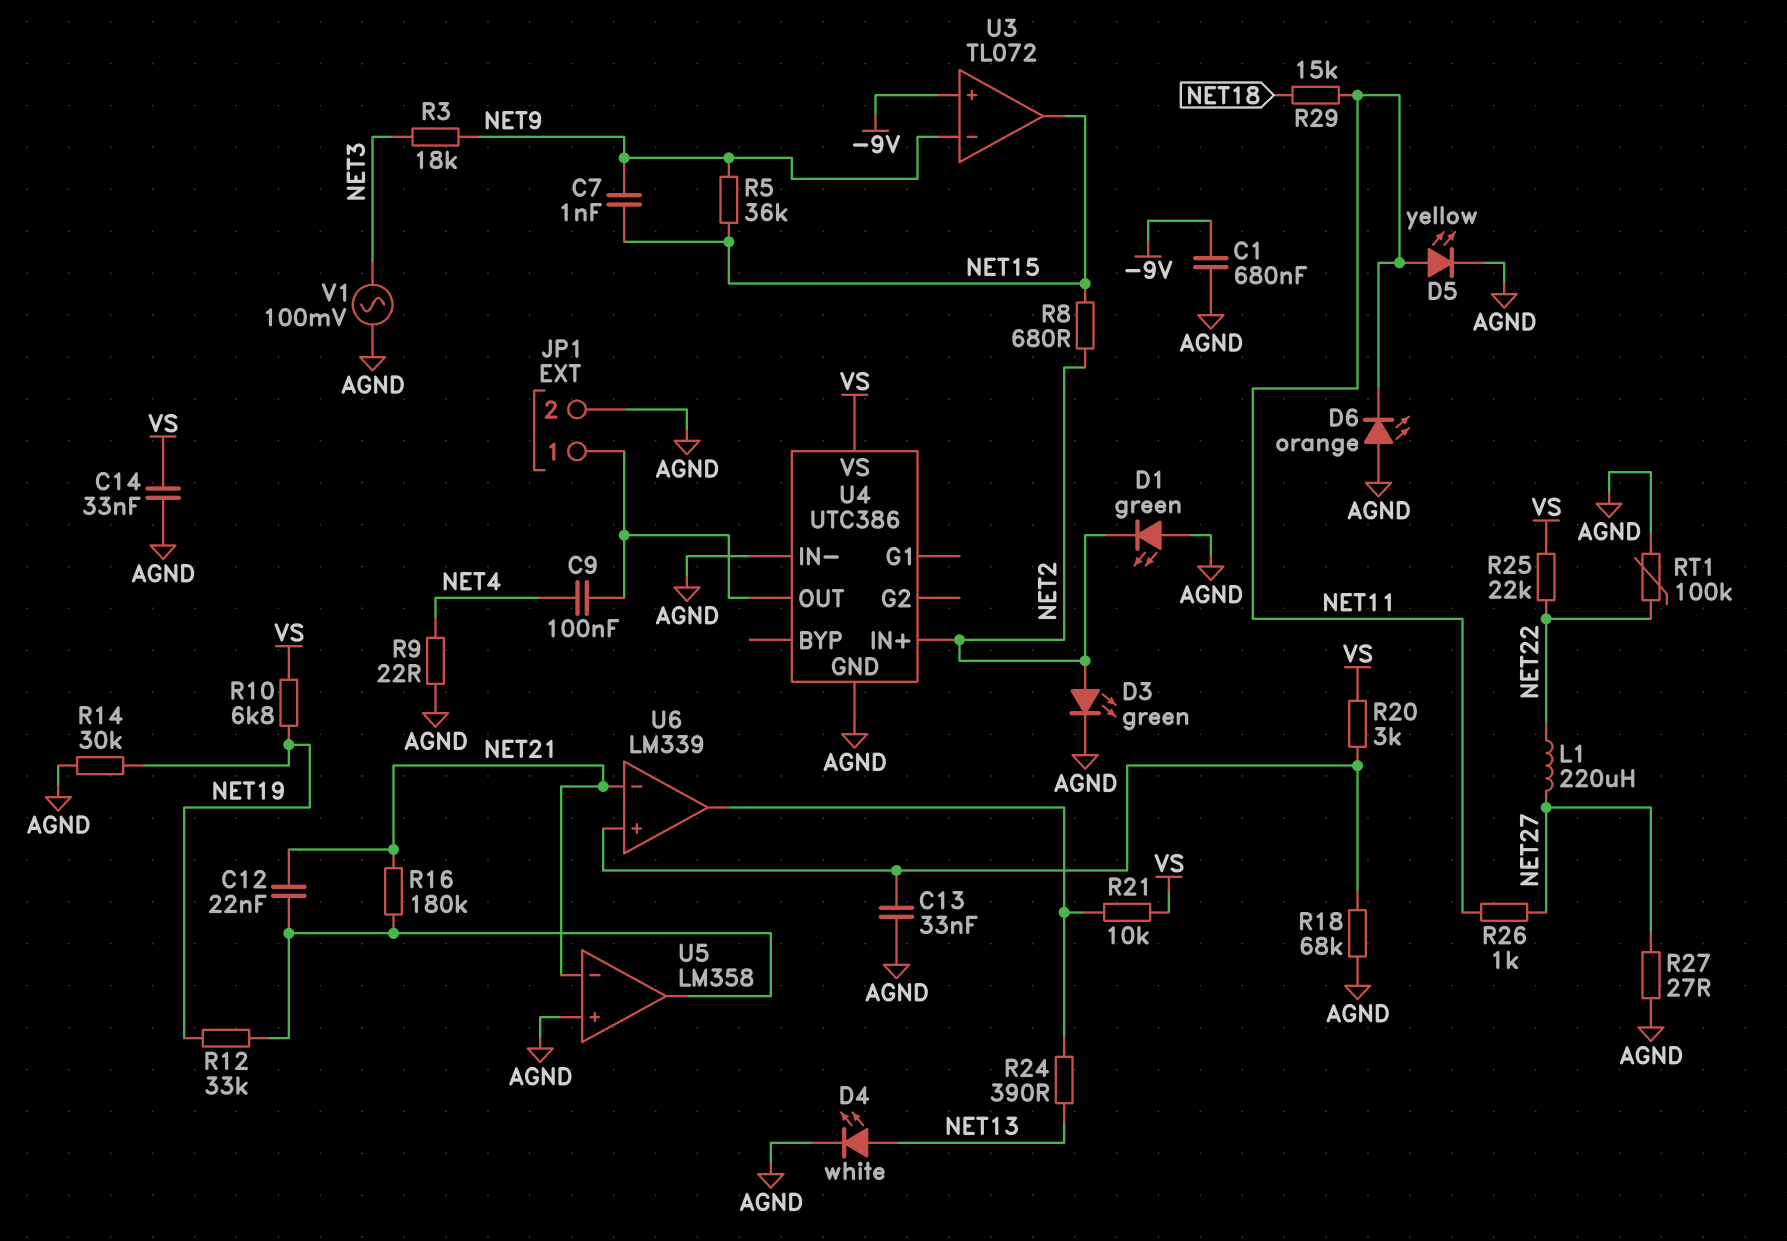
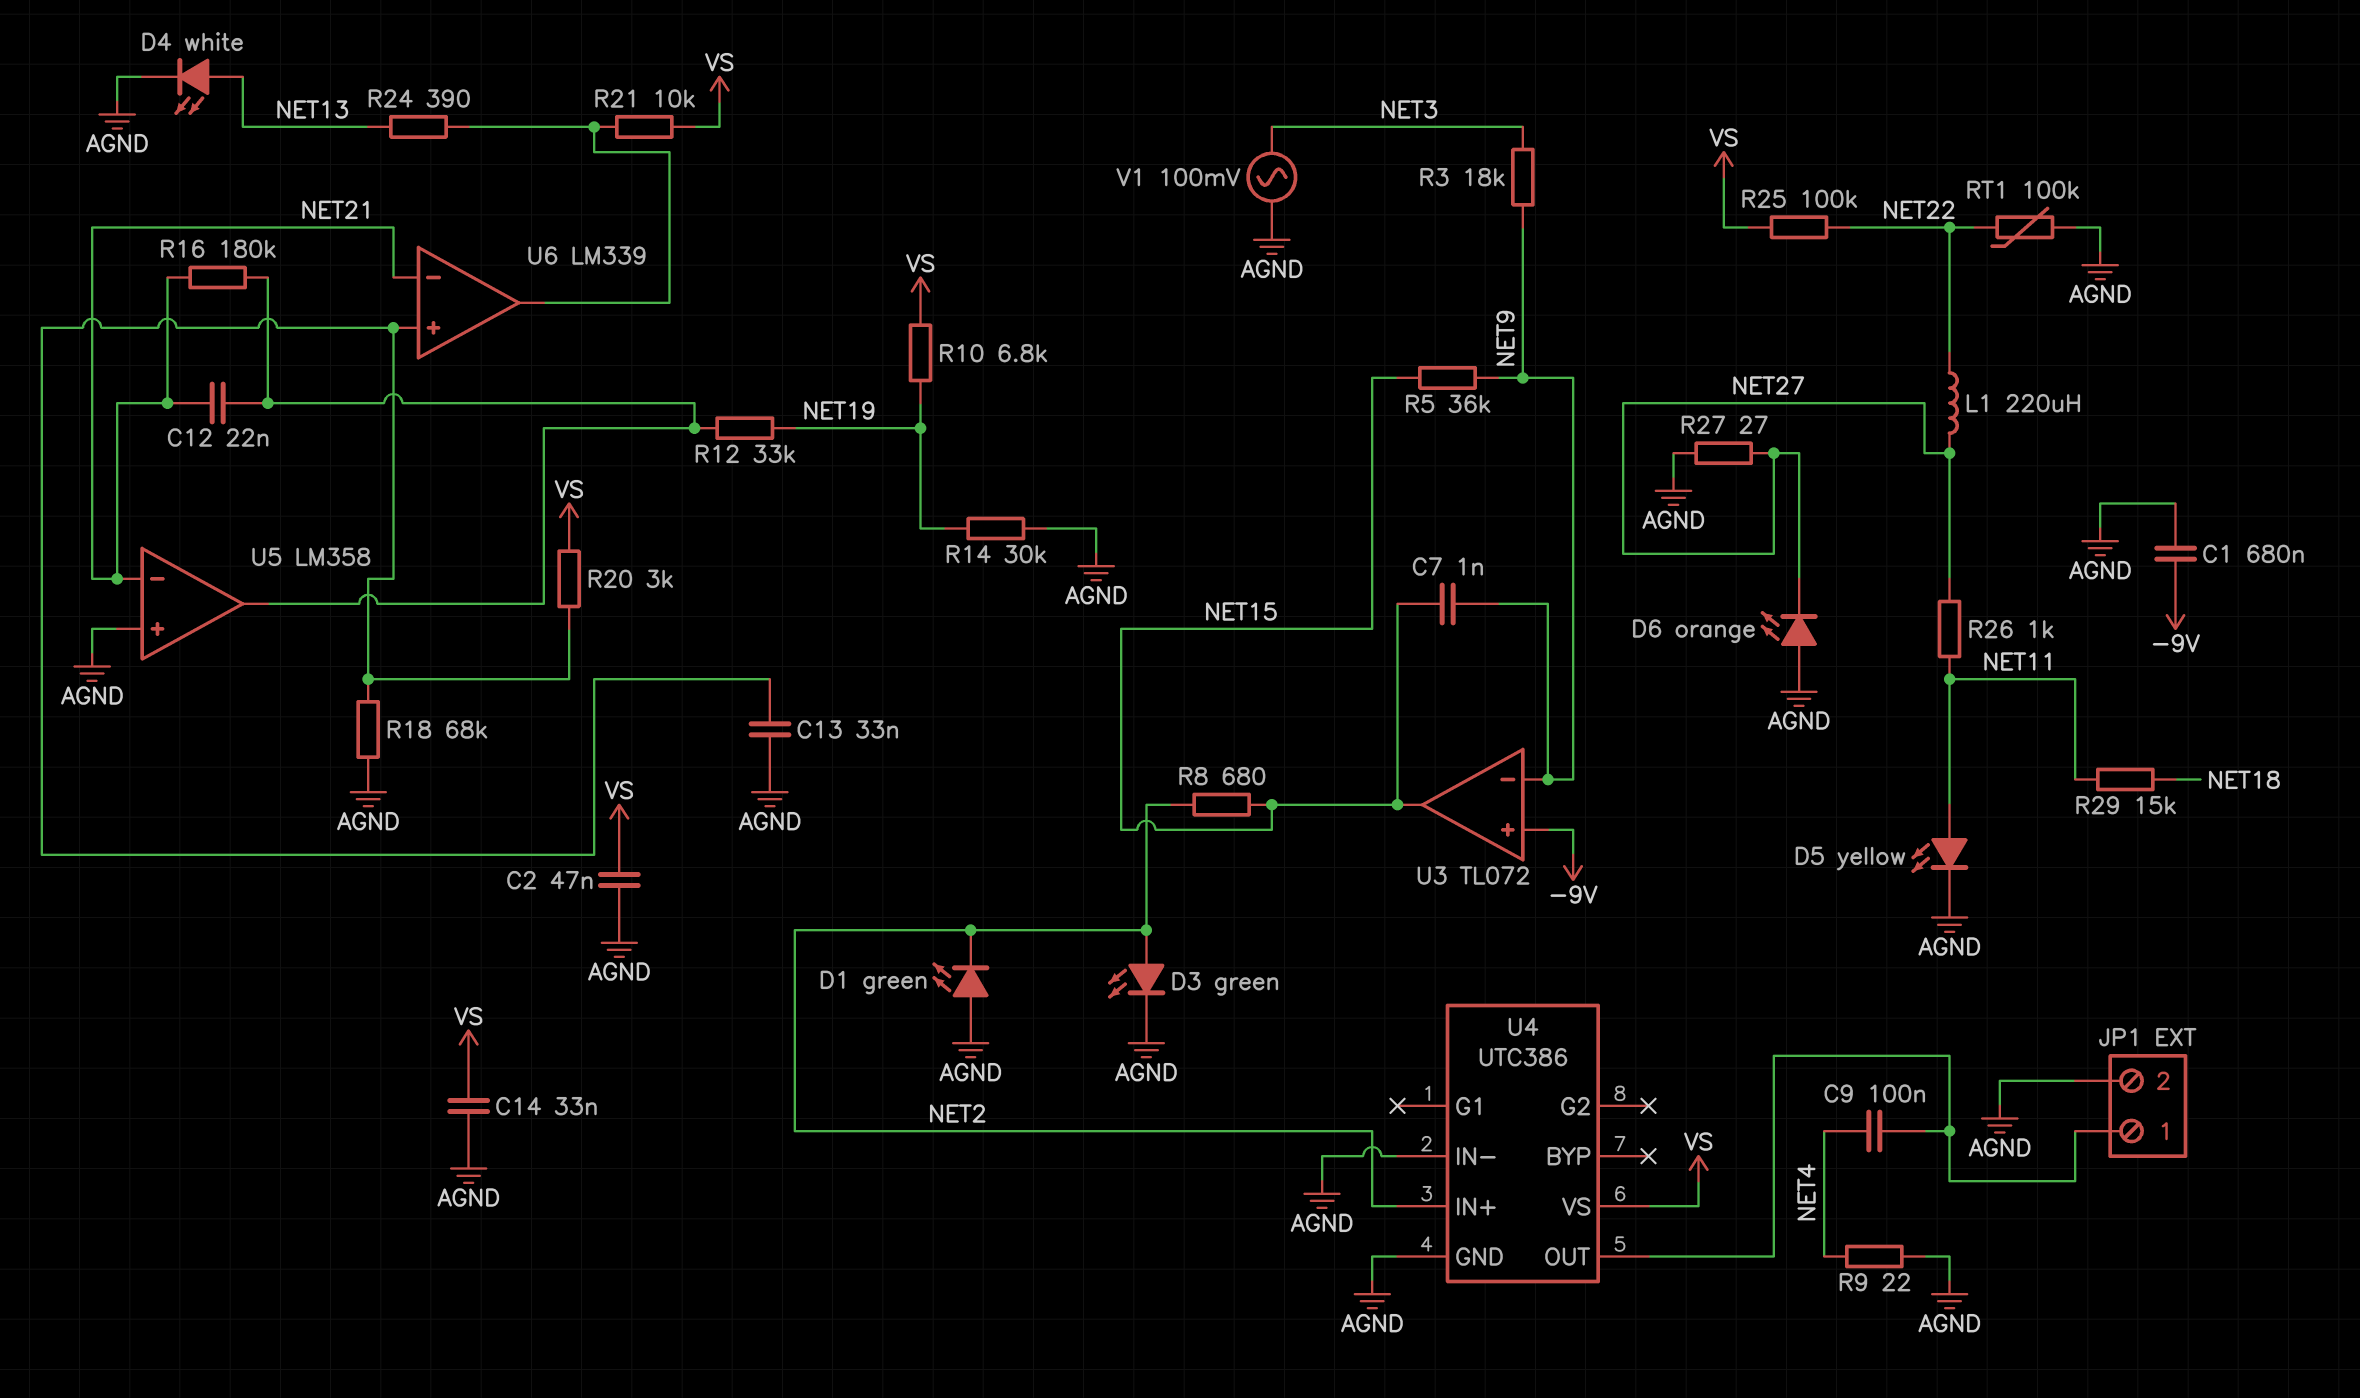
C2: none -> 47nF (AGND, VS)
D6: LED orange (A AGND, K NET11) -> LED orange (A AGND, K NET27)
R25: 22k (NET22, VS) -> 100k (NET22, VS)

